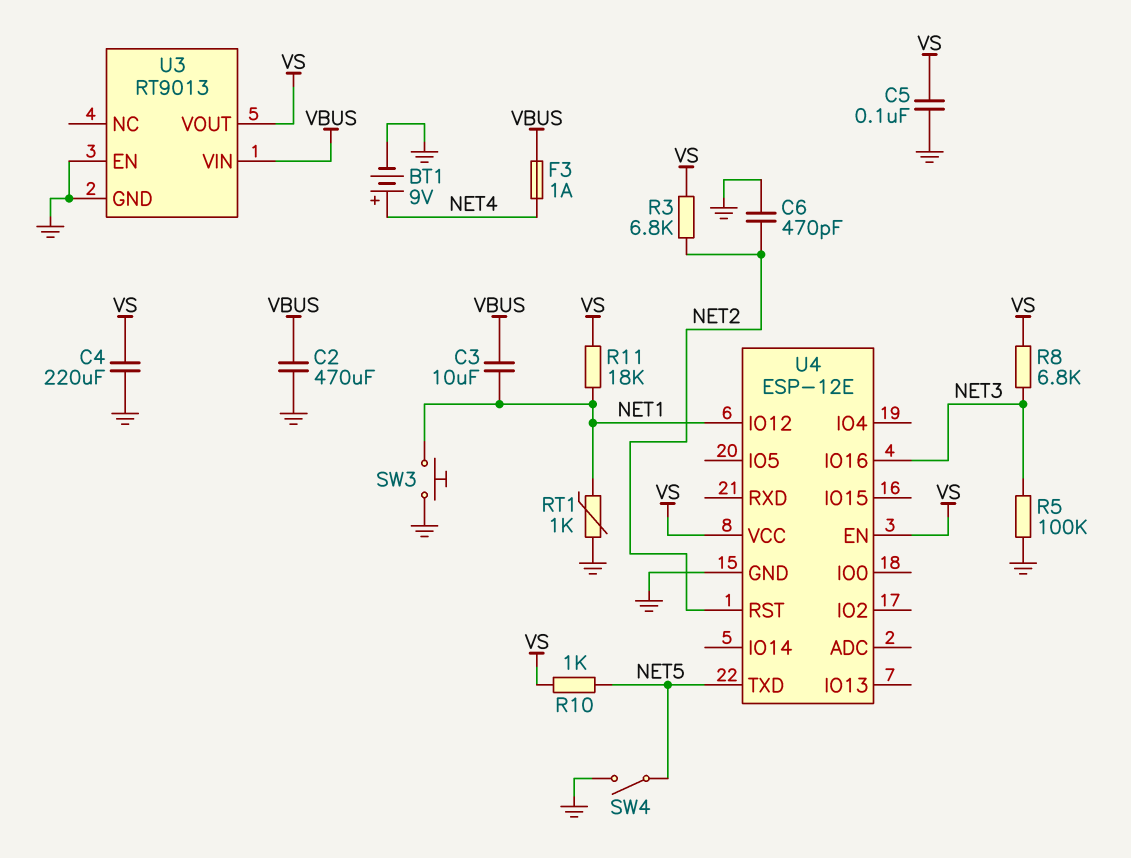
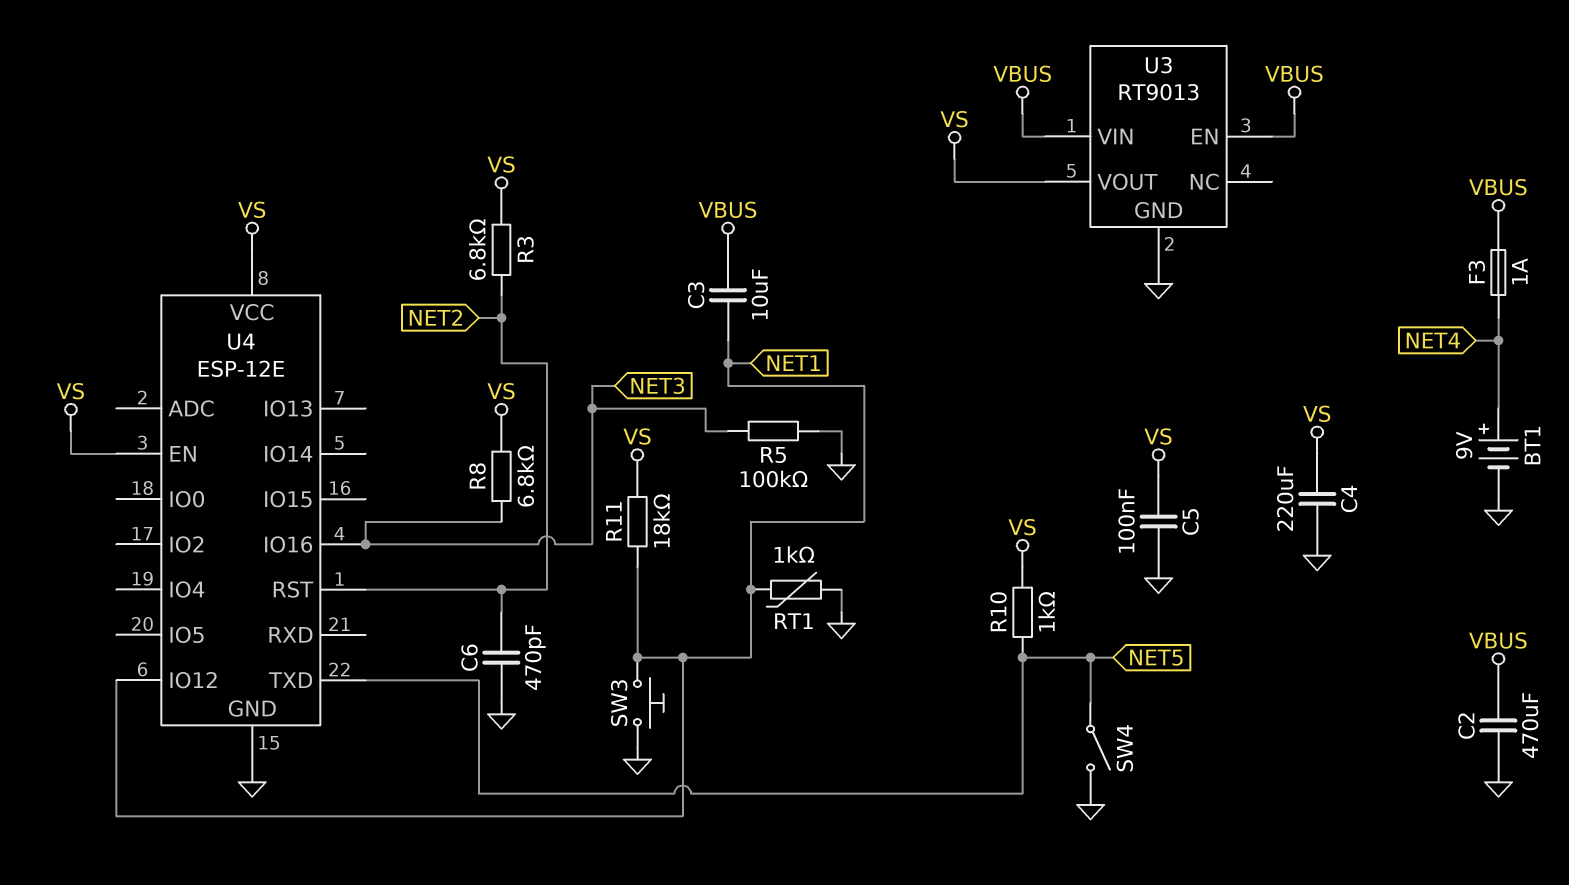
U3 pin EN: GND -> VBUS

